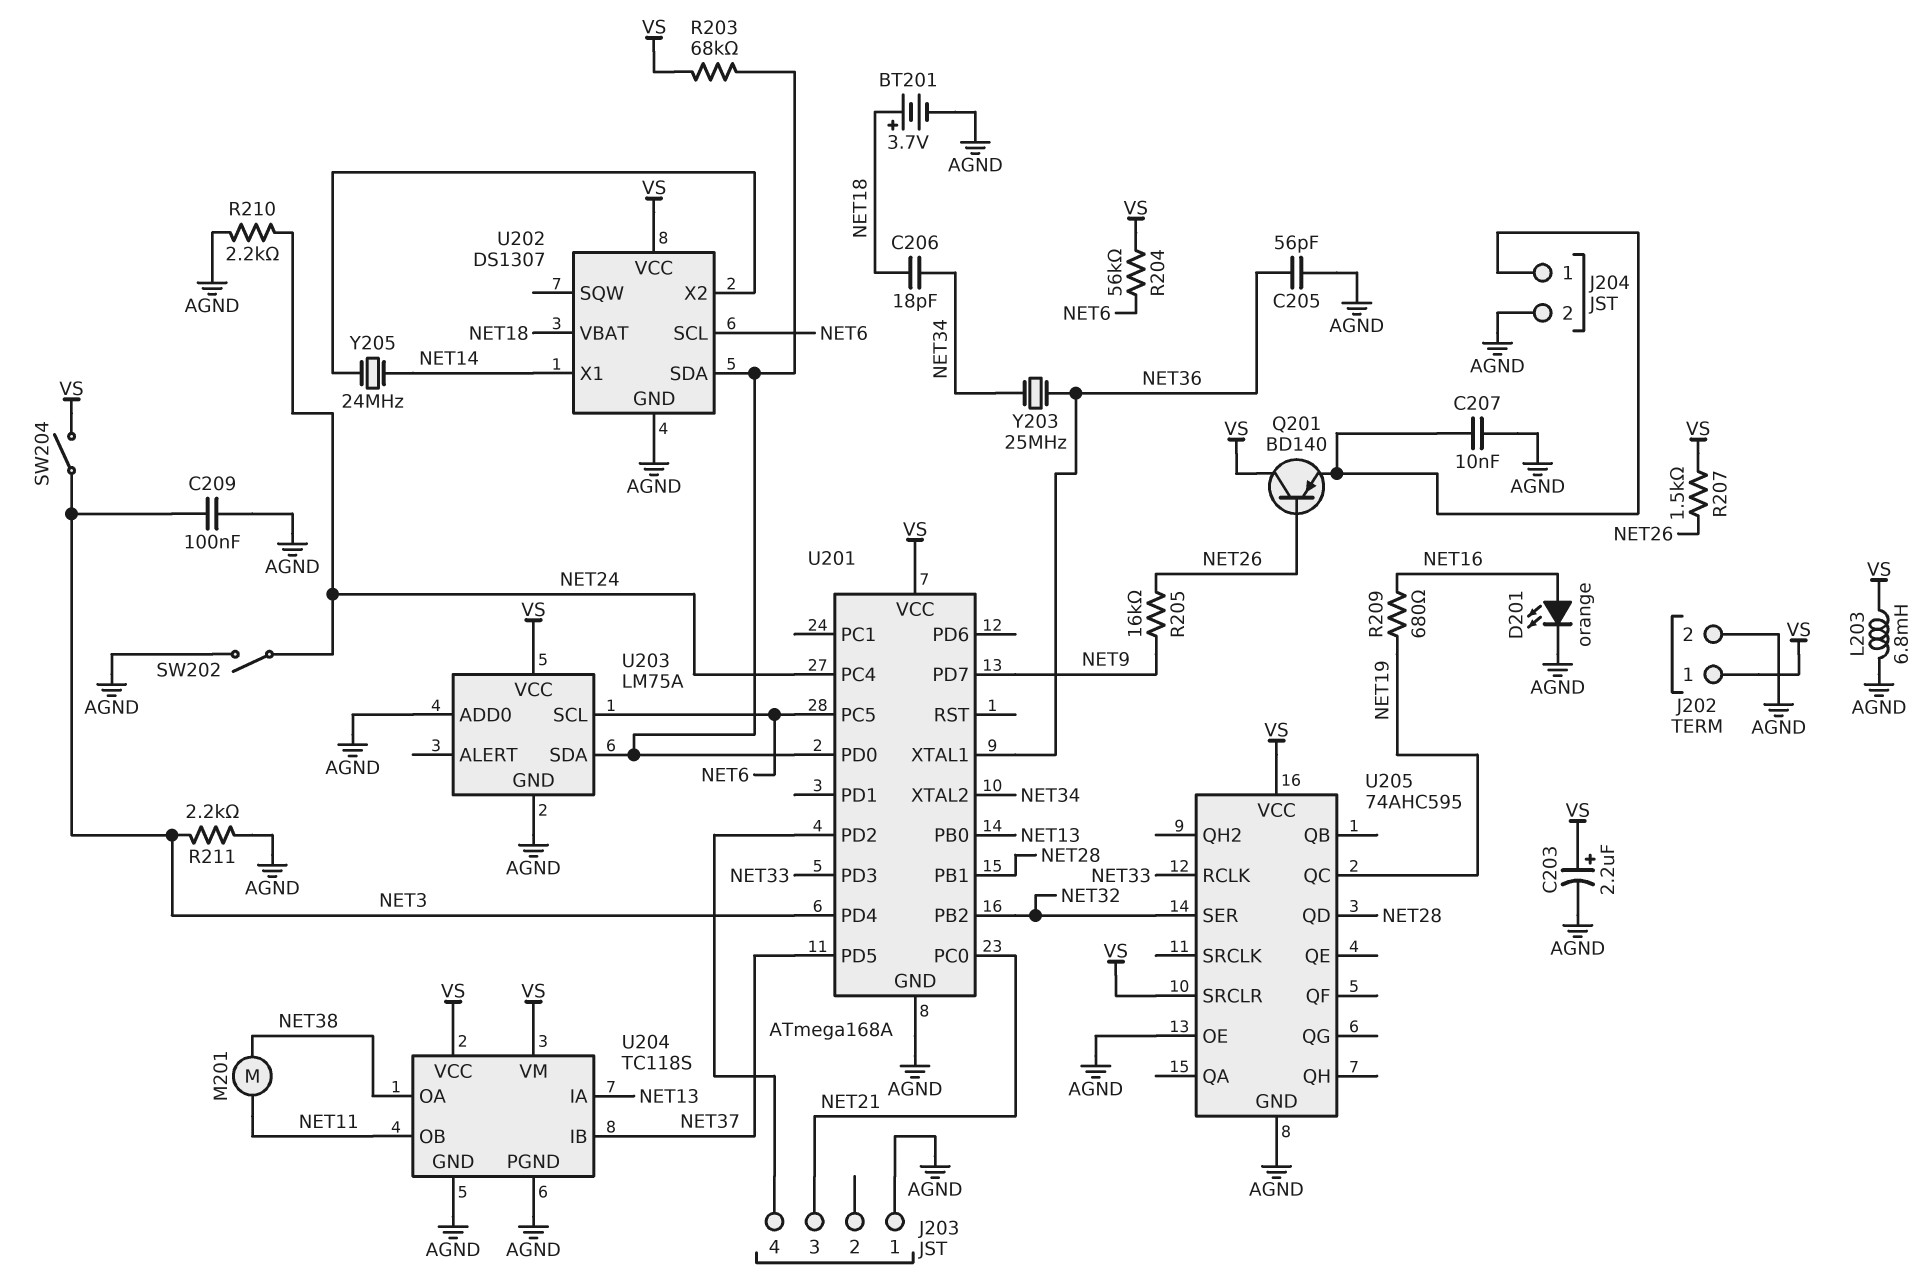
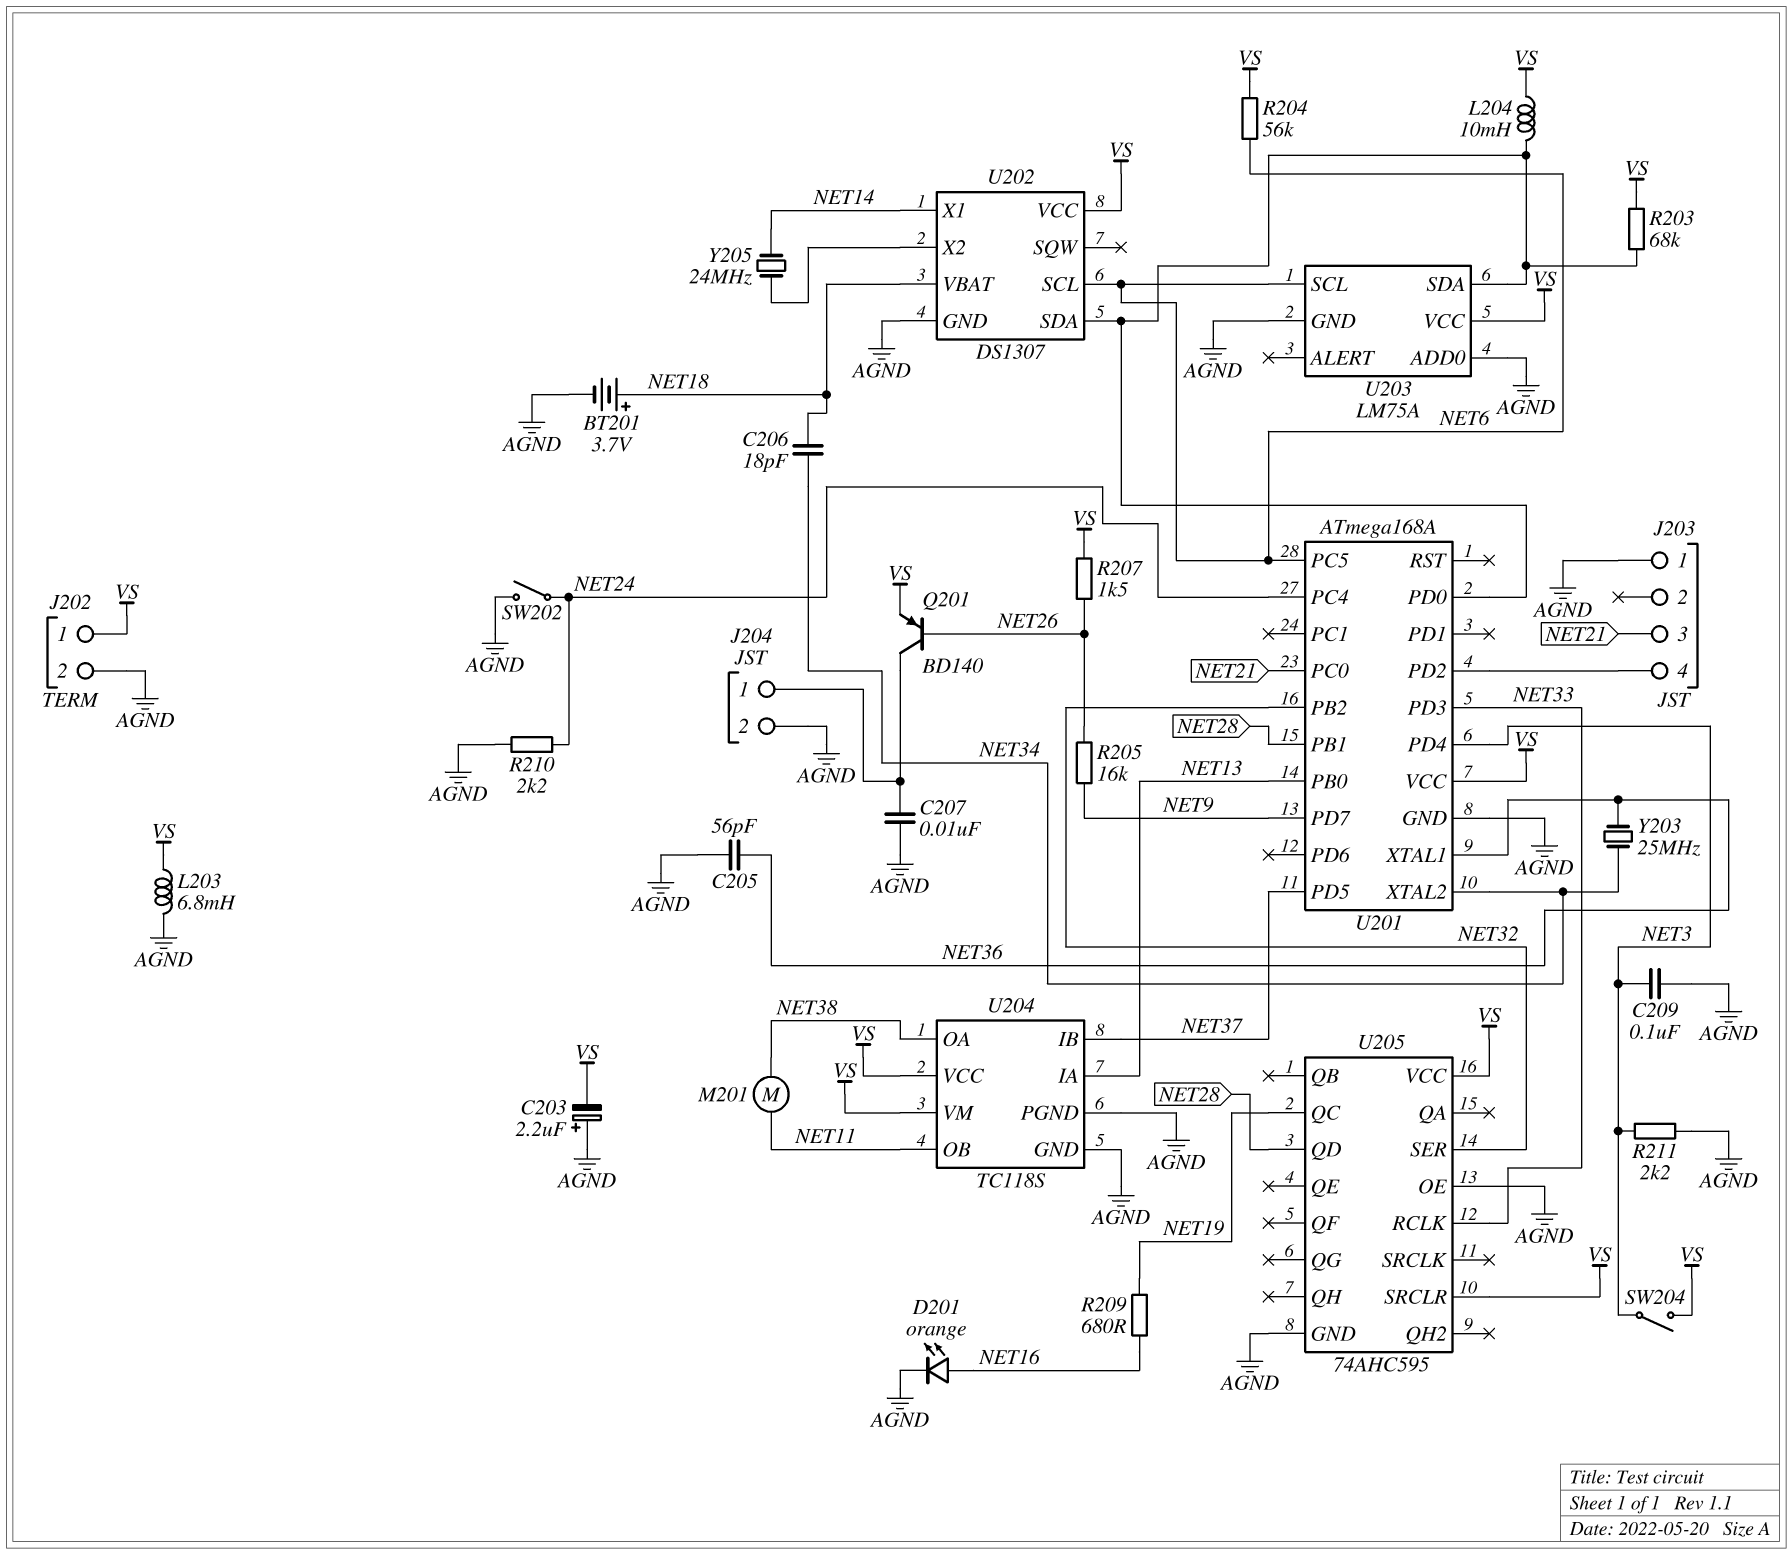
C203: 2.2uF (plus VS, minus AGND) -> 2.2uF (plus AGND, minus VS)
L204: none -> 10mH (U201/PD0, VS)
Q201: PNP BD140 (B NET26, C VS, E J204/1) -> PNP BD140 (B NET26, C J204/1, E VS)

